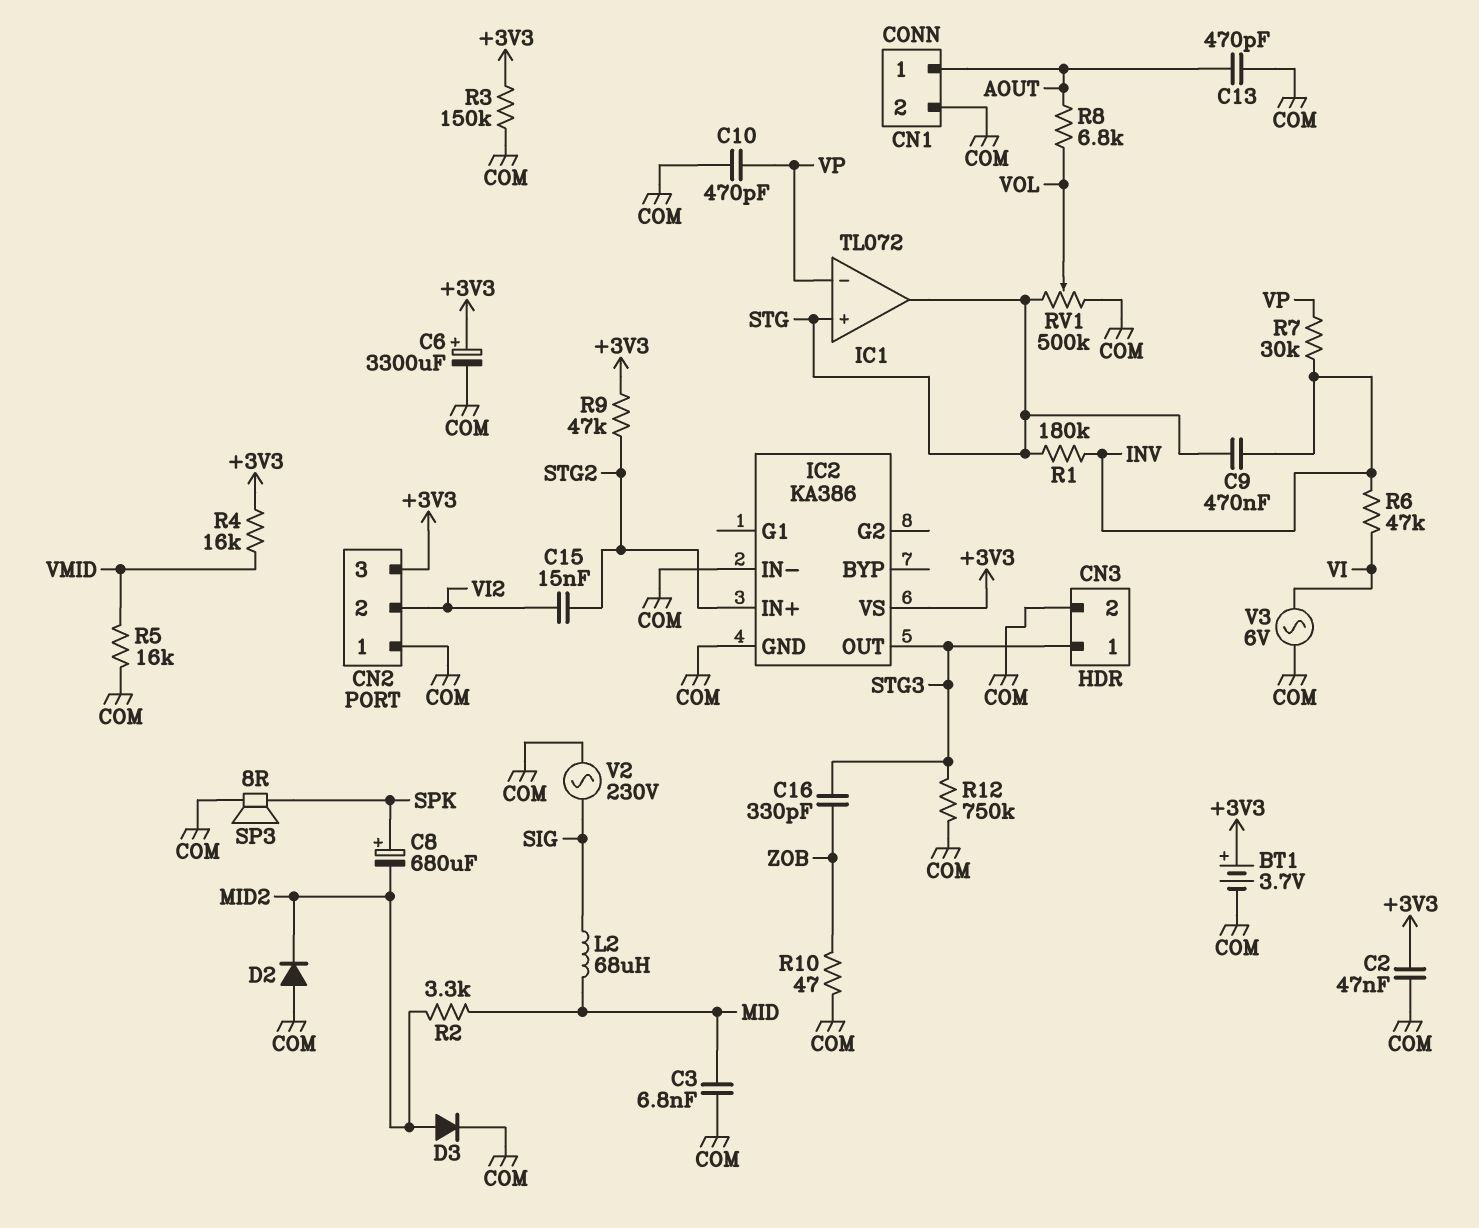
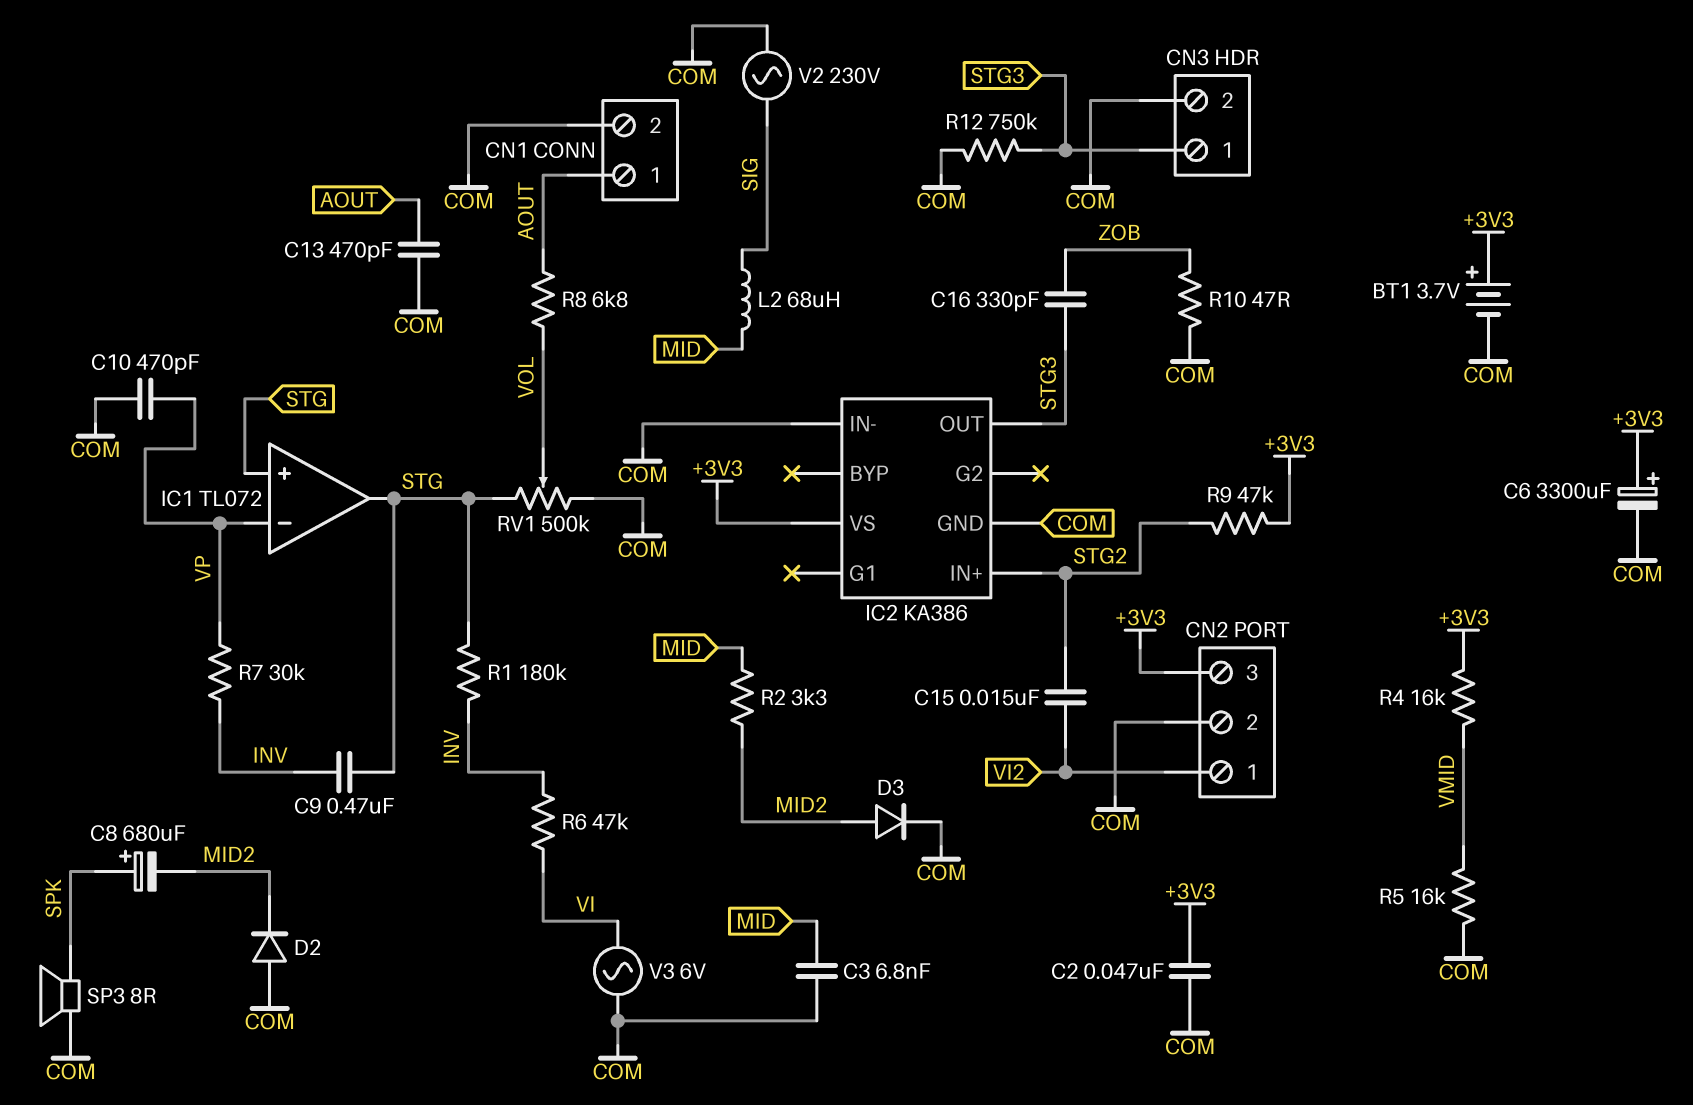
CN2 pin 1: COM -> VI2
CN2 pin 2: VI2 -> COM
R3: 150k (+3V3, COM) -> none

